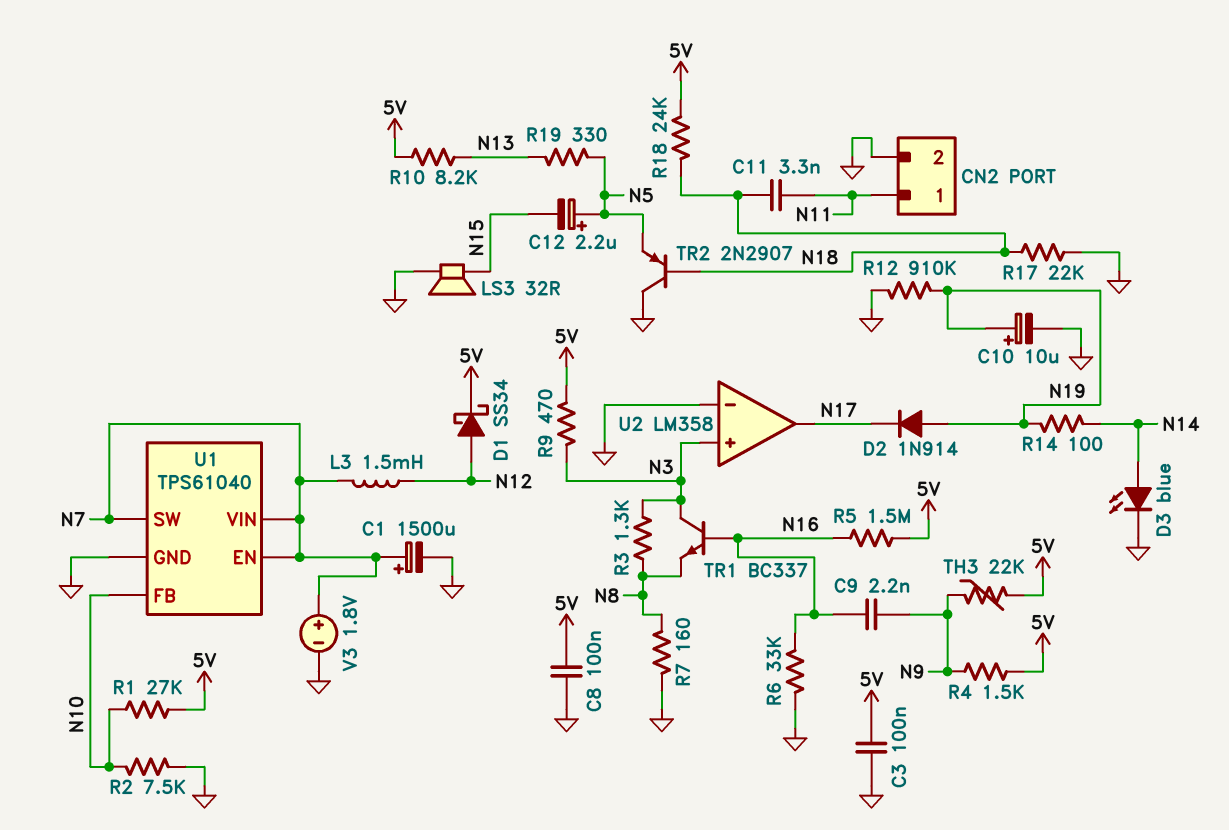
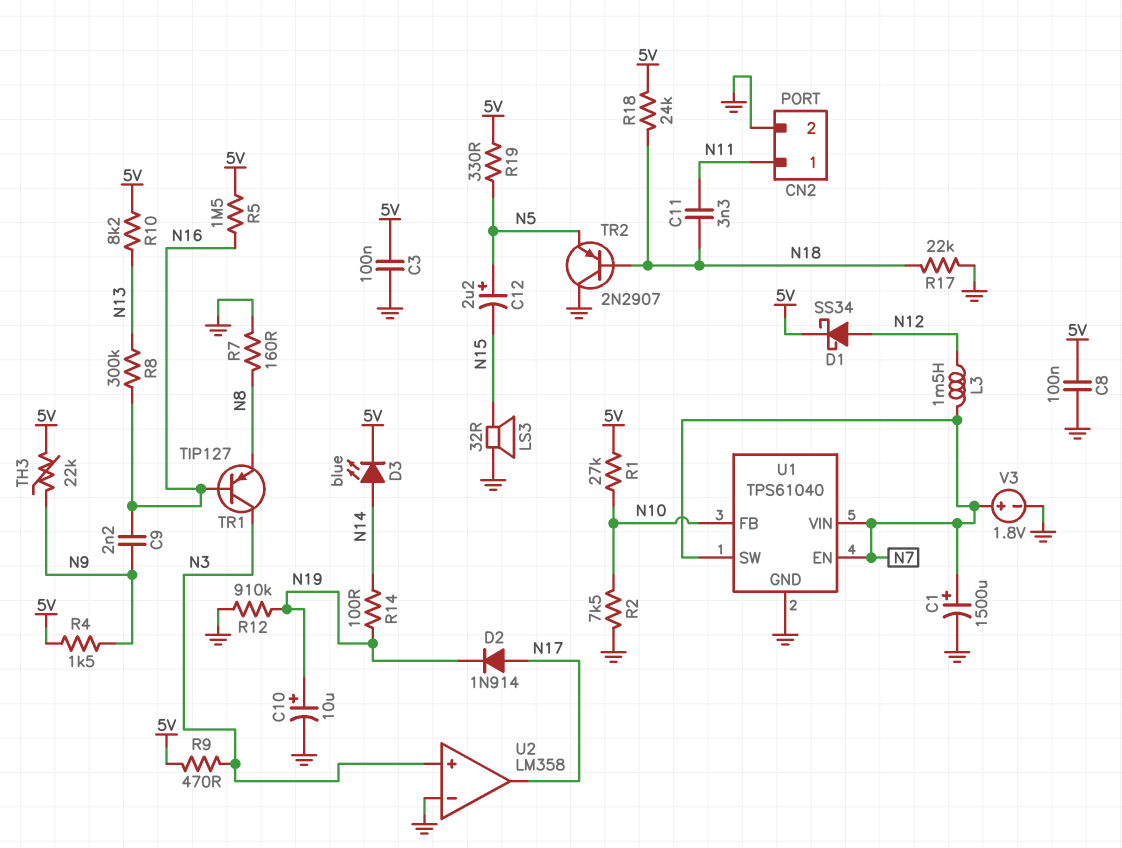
D2: diode 1N914 (A N19, K N17) -> diode 1N914 (A N17, K N19)
D3: LED blue (A N14, K GND) -> LED blue (A N14, K 5V)
R3: 1.3k (N3, N8) -> none
R6: 33k (GND, N16) -> none
R8: none -> 300k (N13, N16)
R19: 330 (N5, N13) -> 330 (5V, N5)
TR1: NPN BC337 (B N16, C N3, E N8) -> PNP TIP127 (B N16, C N3, E N8)

